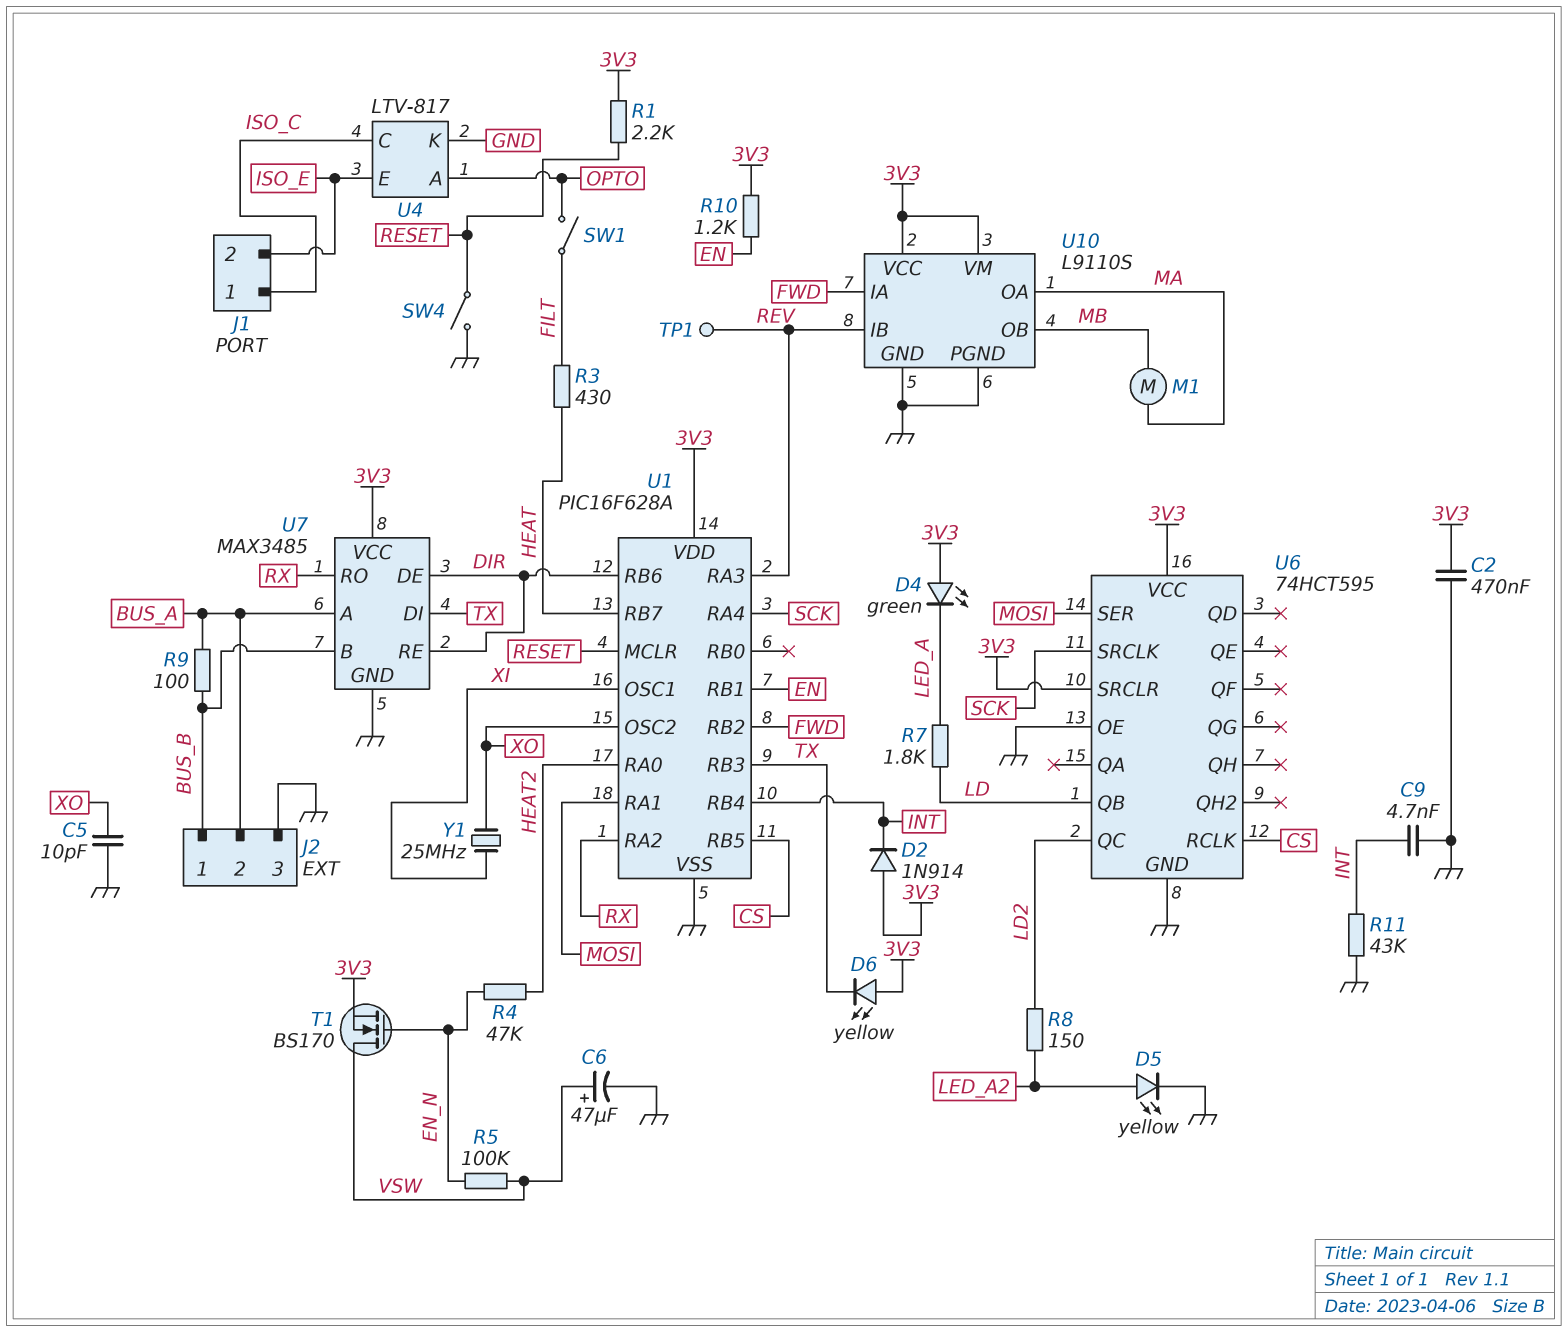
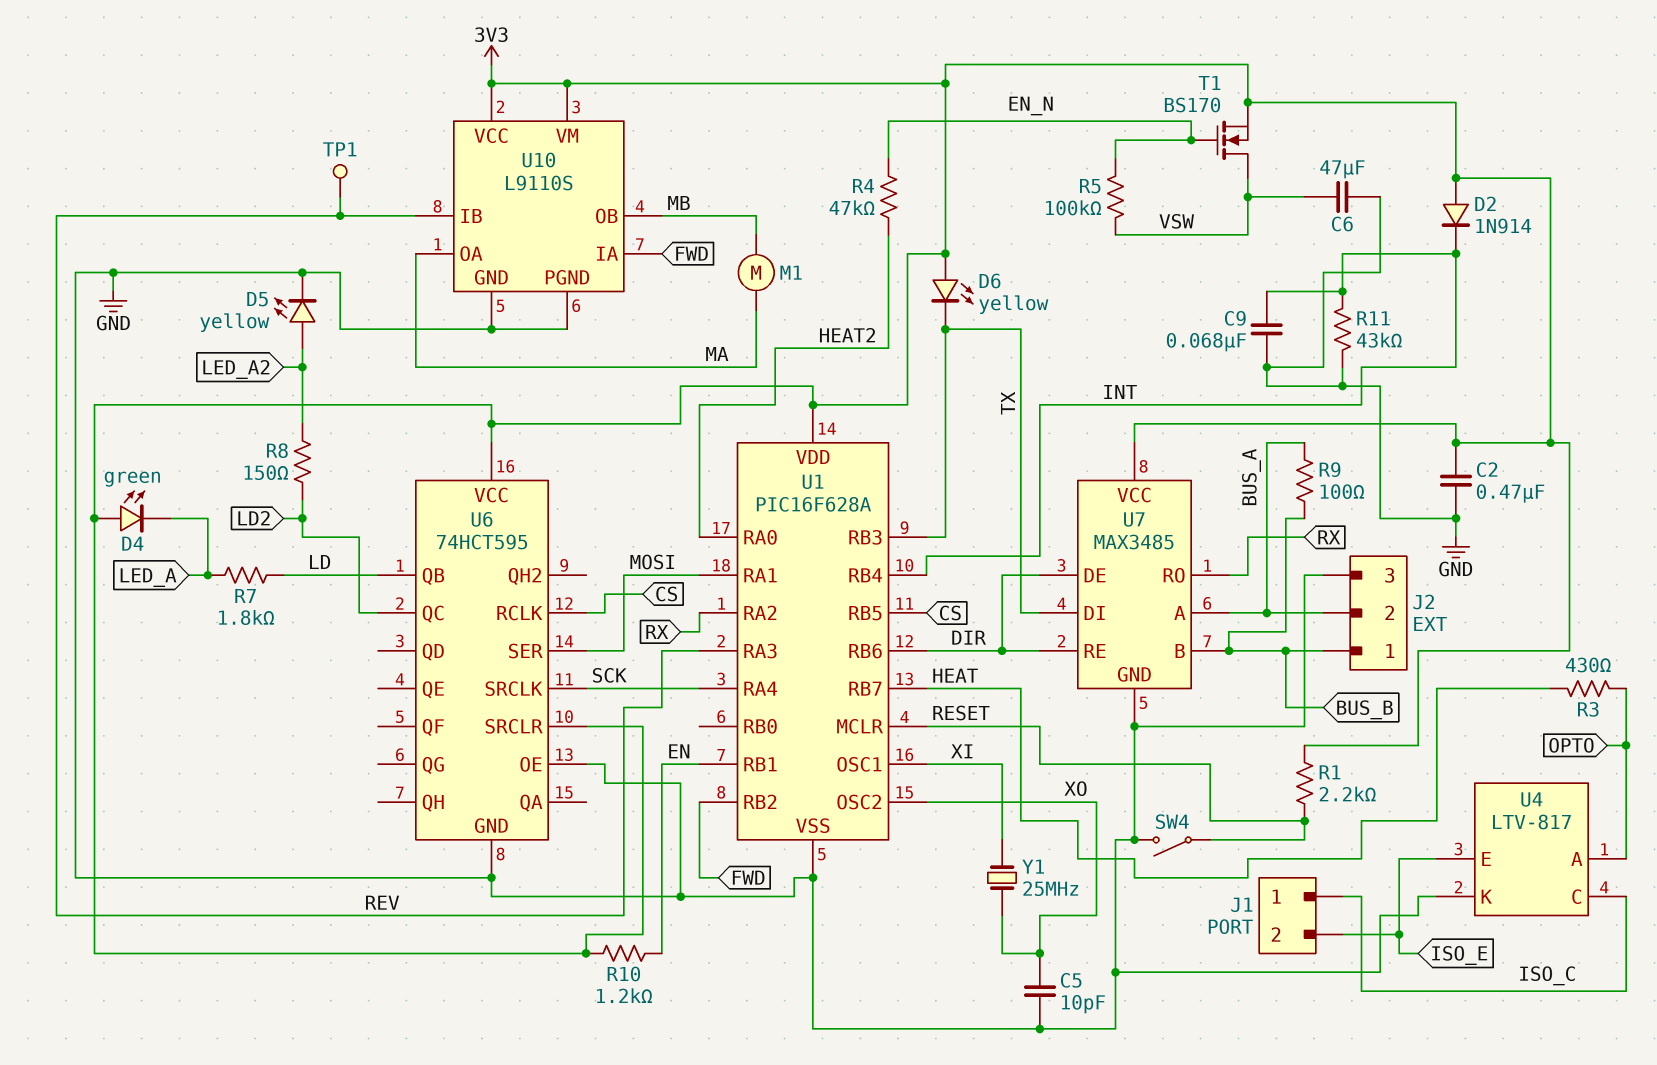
C6: 47uF (plus VSW, minus GND) -> 47uF (GND, VSW)
C9: 4.7nF (GND, INT) -> 68nF (GND, INT)
R3: 430 (FILT, HEAT) -> 430 (HEAT, OPTO)
SW1: switch (FILT, OPTO) -> none

